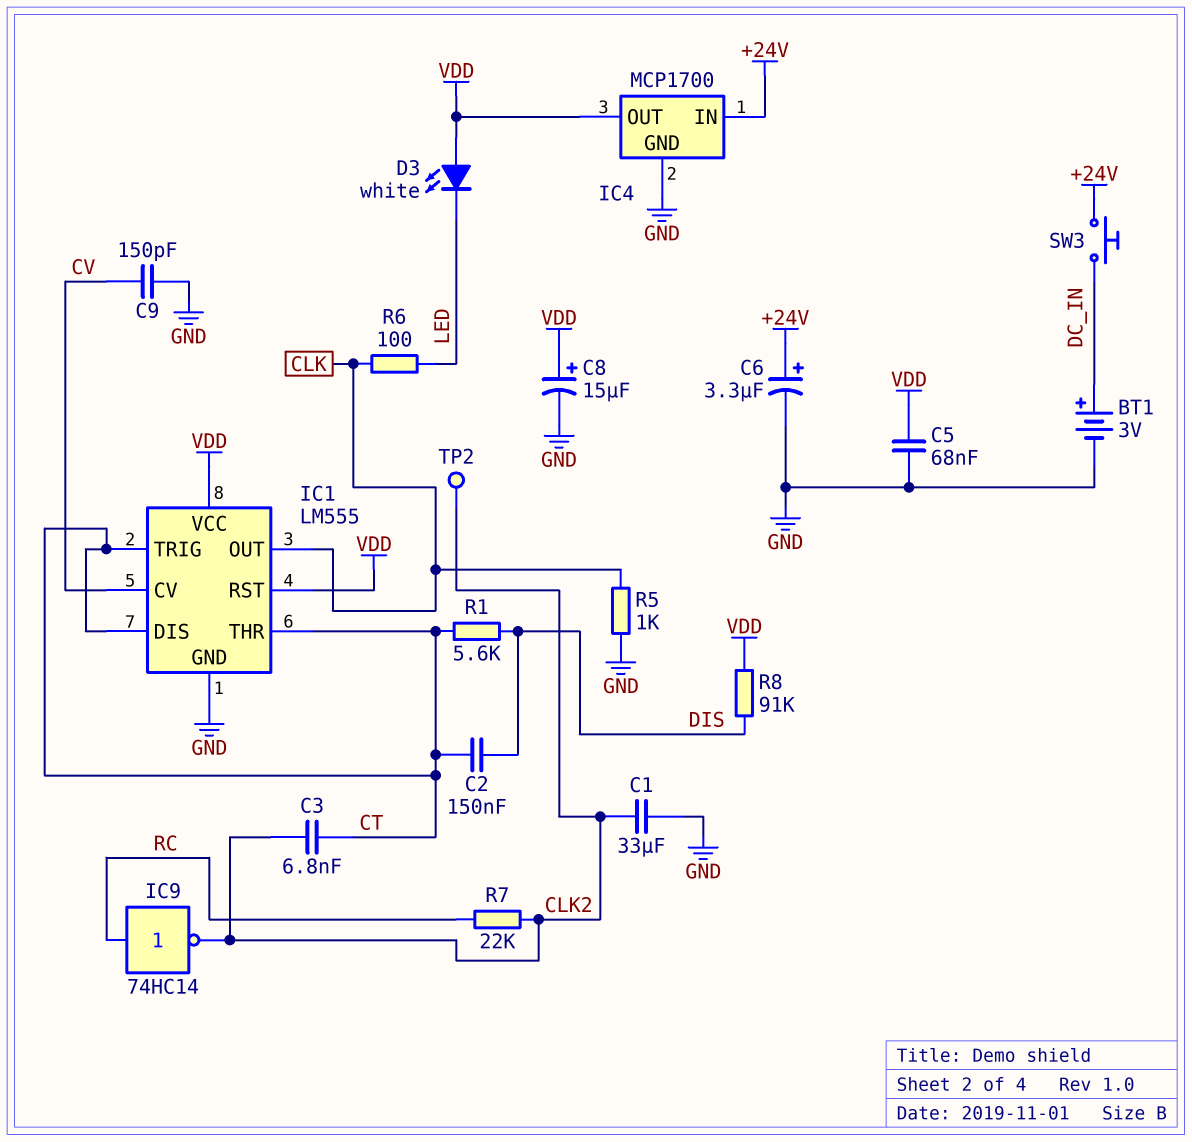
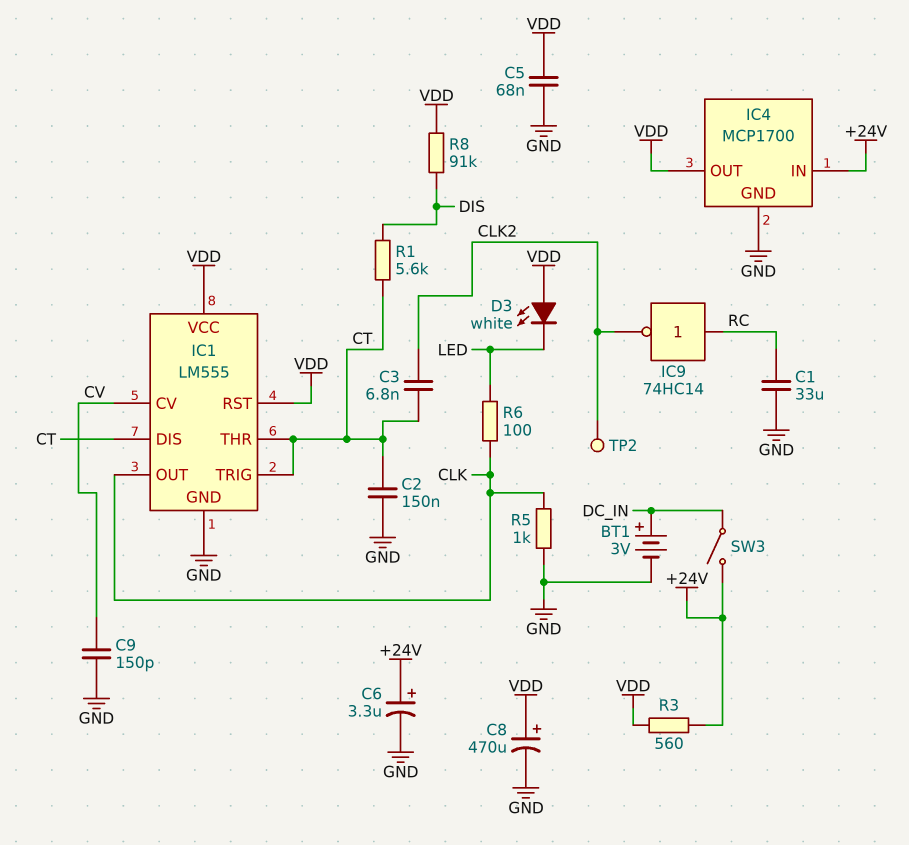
C1: 33uF (CLK2, GND) -> 33uF (GND, RC)
C2: 150nF (CT, DIS) -> 150nF (CT, GND)
C8: 15uF (plus VDD, minus GND) -> 470uF (plus VDD, minus GND)
R3: none -> 560 (+24V, VDD)
R7: 22k (CLK2, RC) -> none
SW3: button (+24V, DC_IN) -> switch (+24V, DC_IN)

